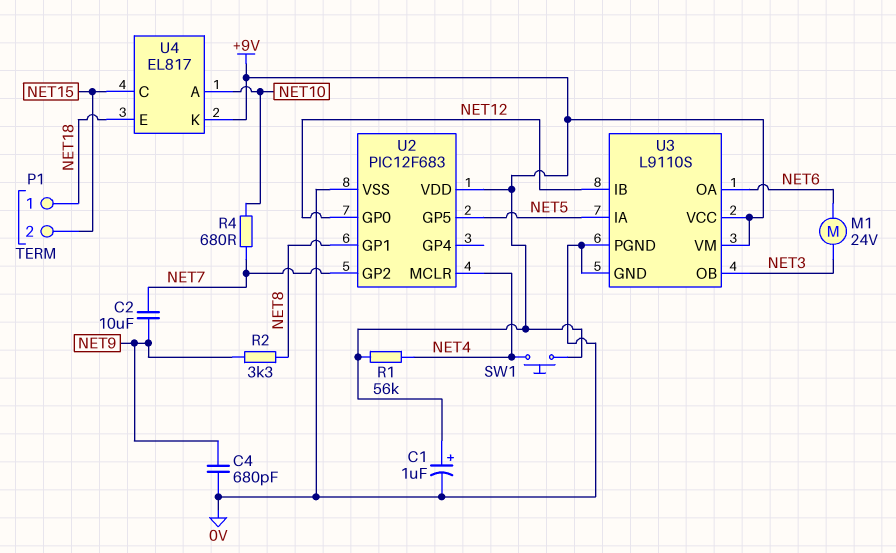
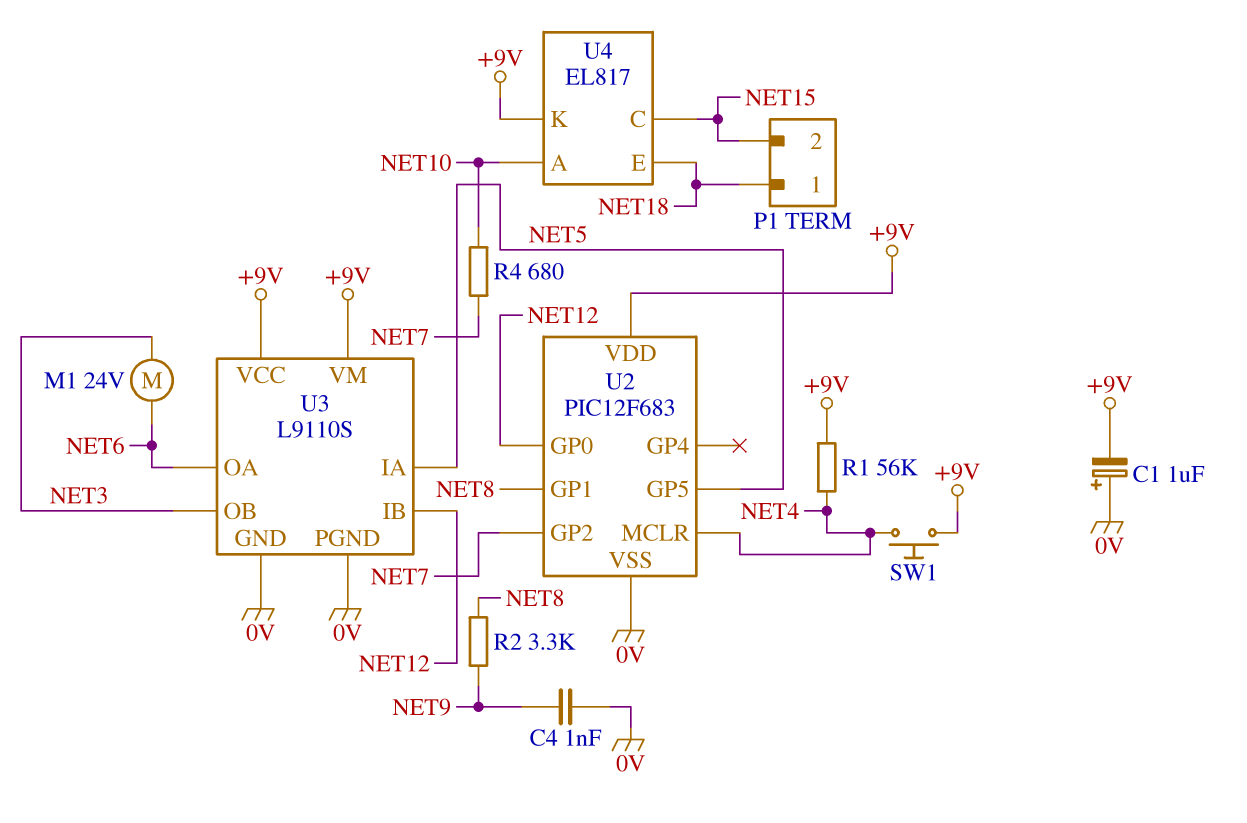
C1: 1uF (plus +9V, minus 0V) -> 1uF (plus 0V, minus +9V)
C2: 10uF (NET7, NET9) -> none
C4: 680pF (0V, NET9) -> 1nF (0V, NET9)

